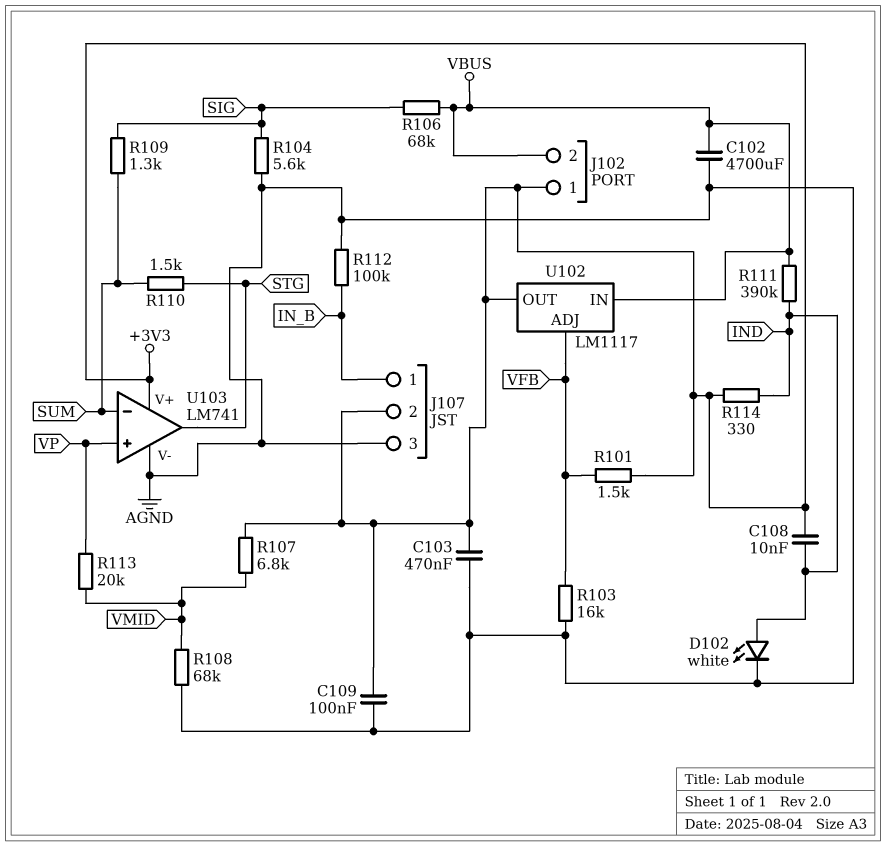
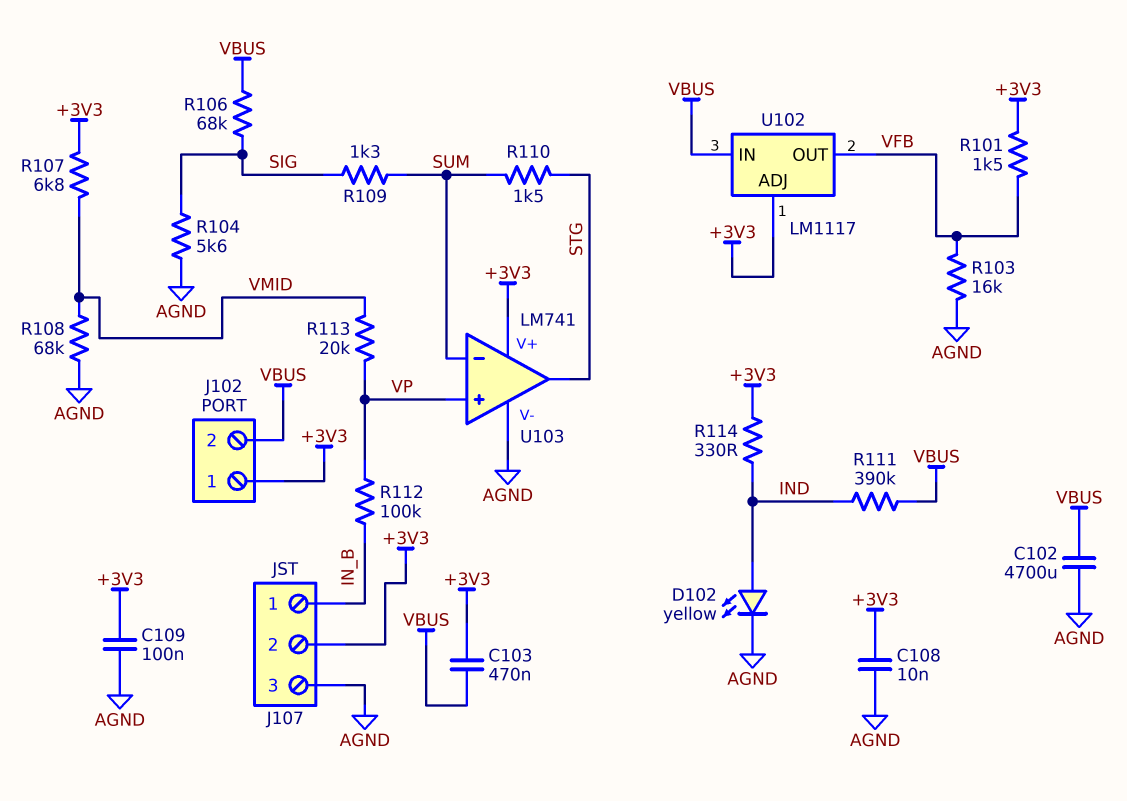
C103: 470nF (+3V3, AGND) -> 470nF (+3V3, VBUS)
C108: 10nF (+3V3, IND) -> 10nF (+3V3, AGND)
D102: LED white (A IND, K AGND) -> LED yellow (A IND, K AGND)
R112: 100k (AGND, IN_B) -> 100k (IN_B, VP)
U102 pin ADJ: VFB -> +3V3
U102 pin OUT: +3V3 -> VFB

